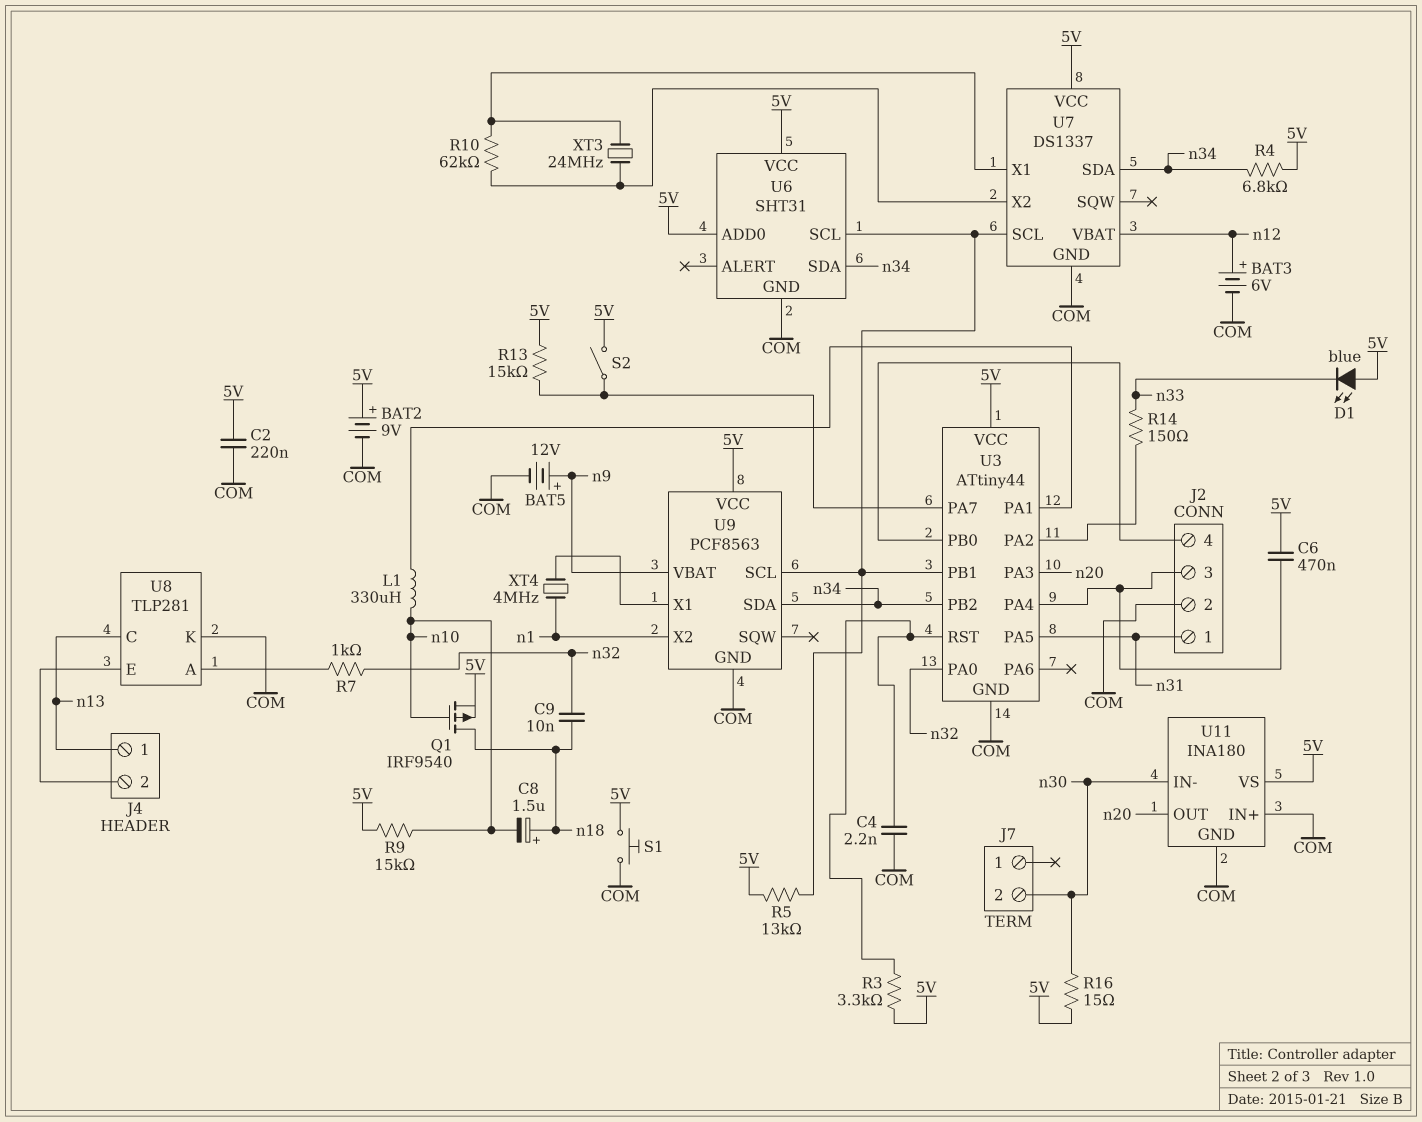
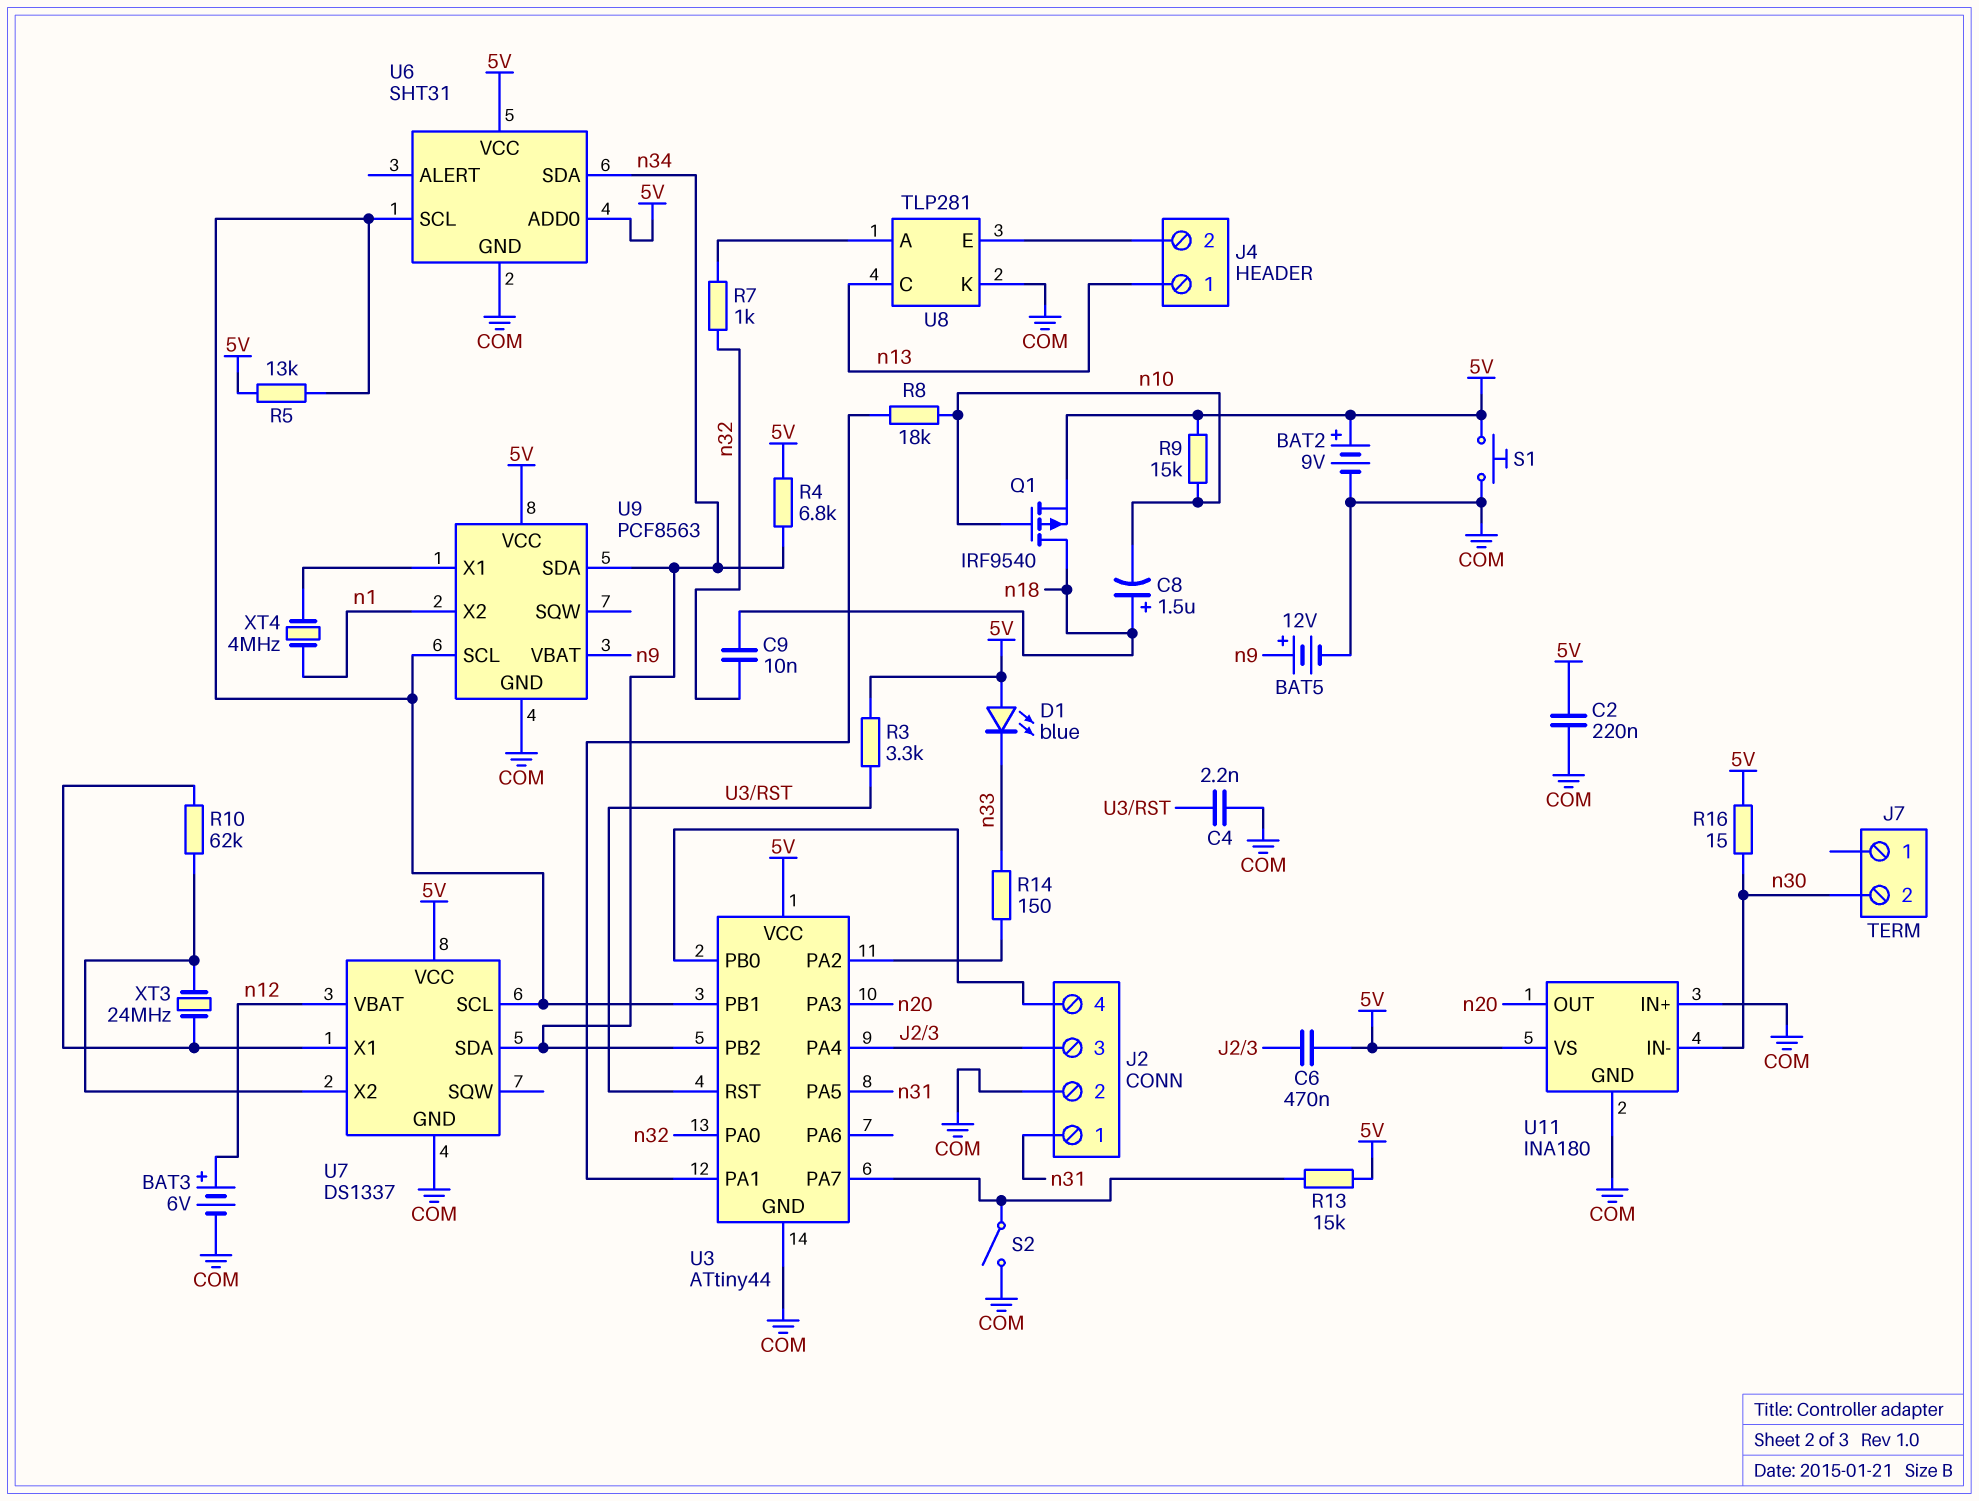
L1: 330uH (U3/PA1, n10) -> none
R8: none -> 18k (U3/PA1, n10)
S2: switch (5V, U3/PA7) -> switch (COM, U3/PA7)

